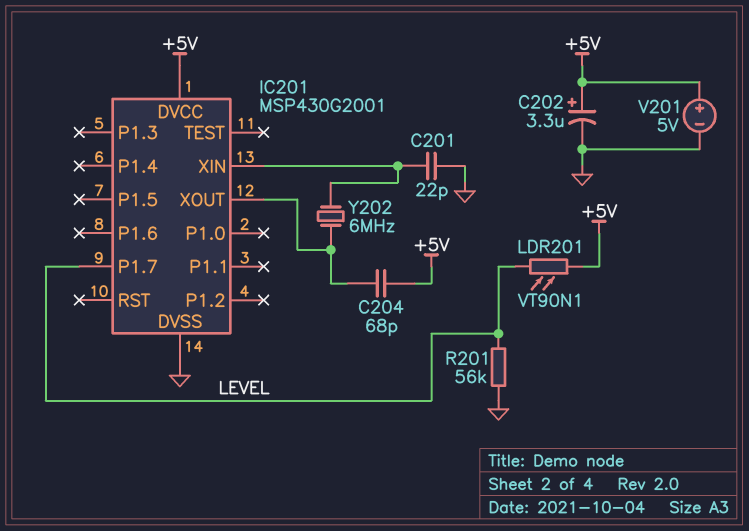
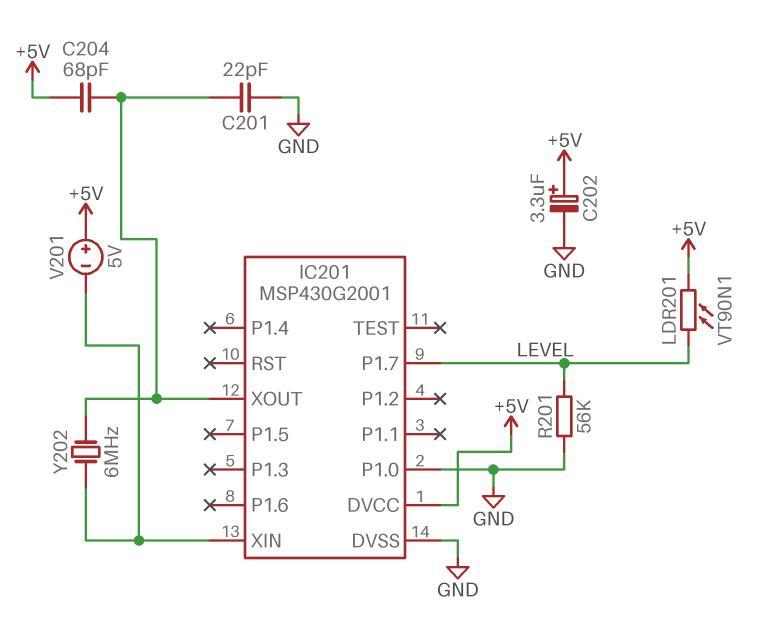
C201: 22pF (GND, IC201/XIN) -> 22pF (GND, IC201/XOUT)
IC201 pin P1.0: none -> GND
V201: 5V (plus +5V, minus GND) -> 5V (plus +5V, minus IC201/XIN)

